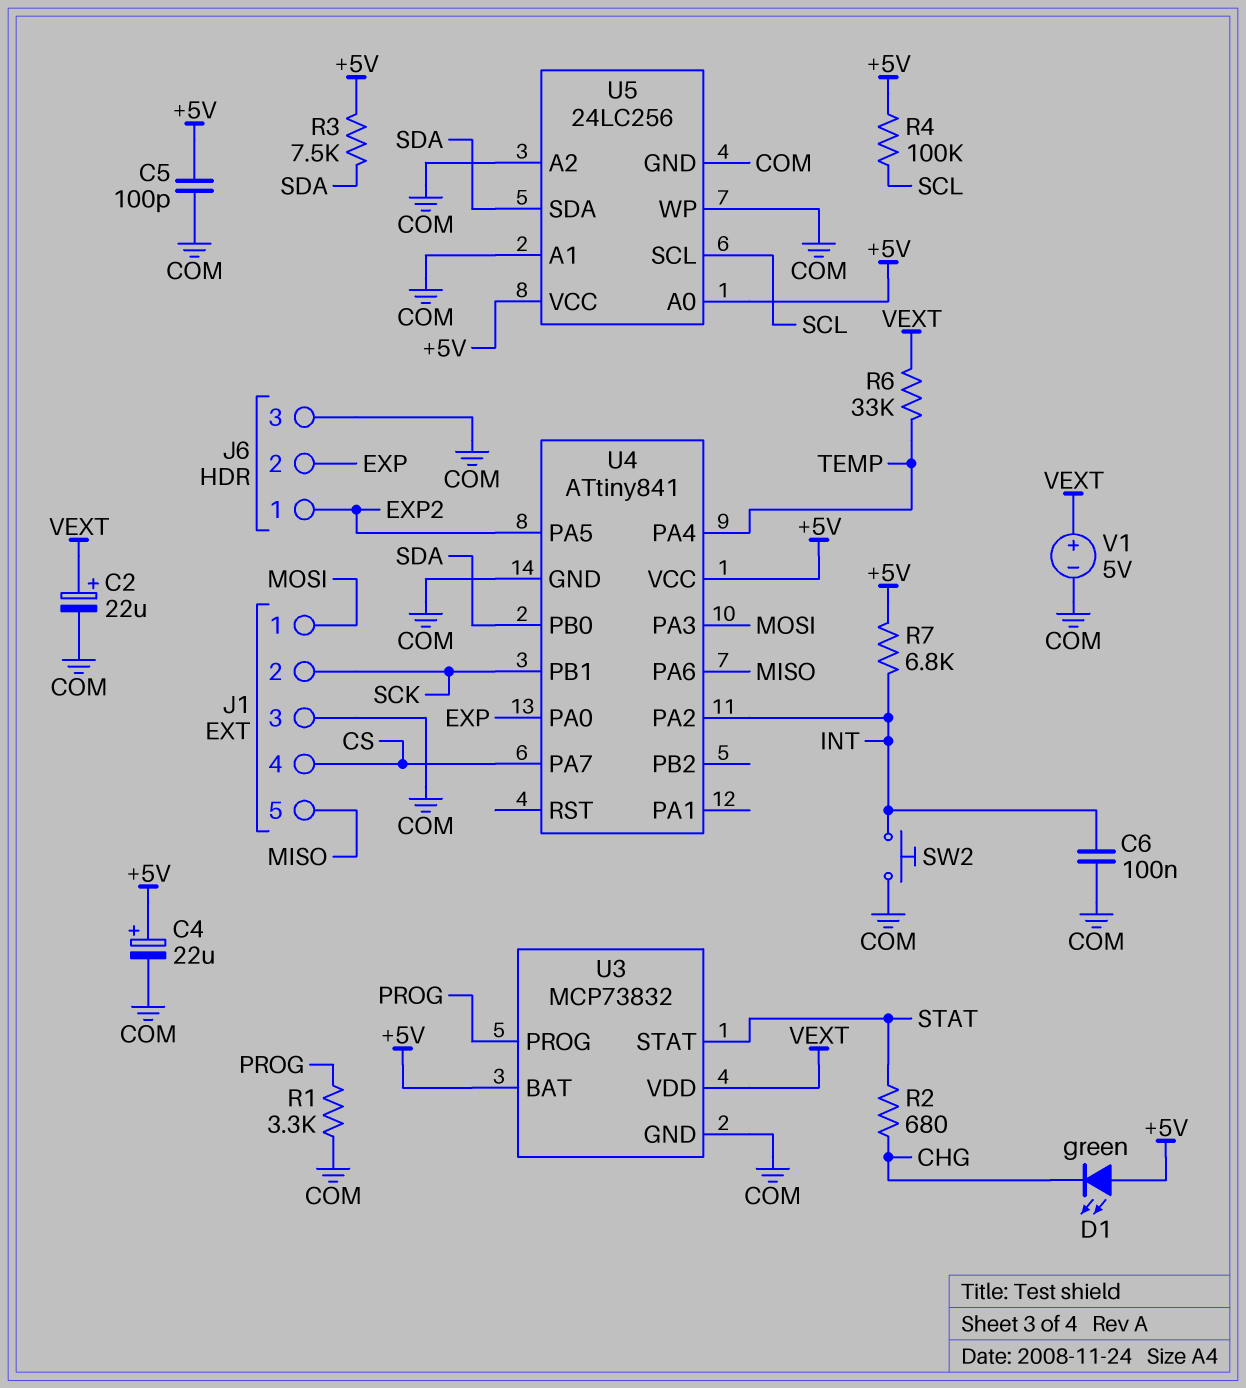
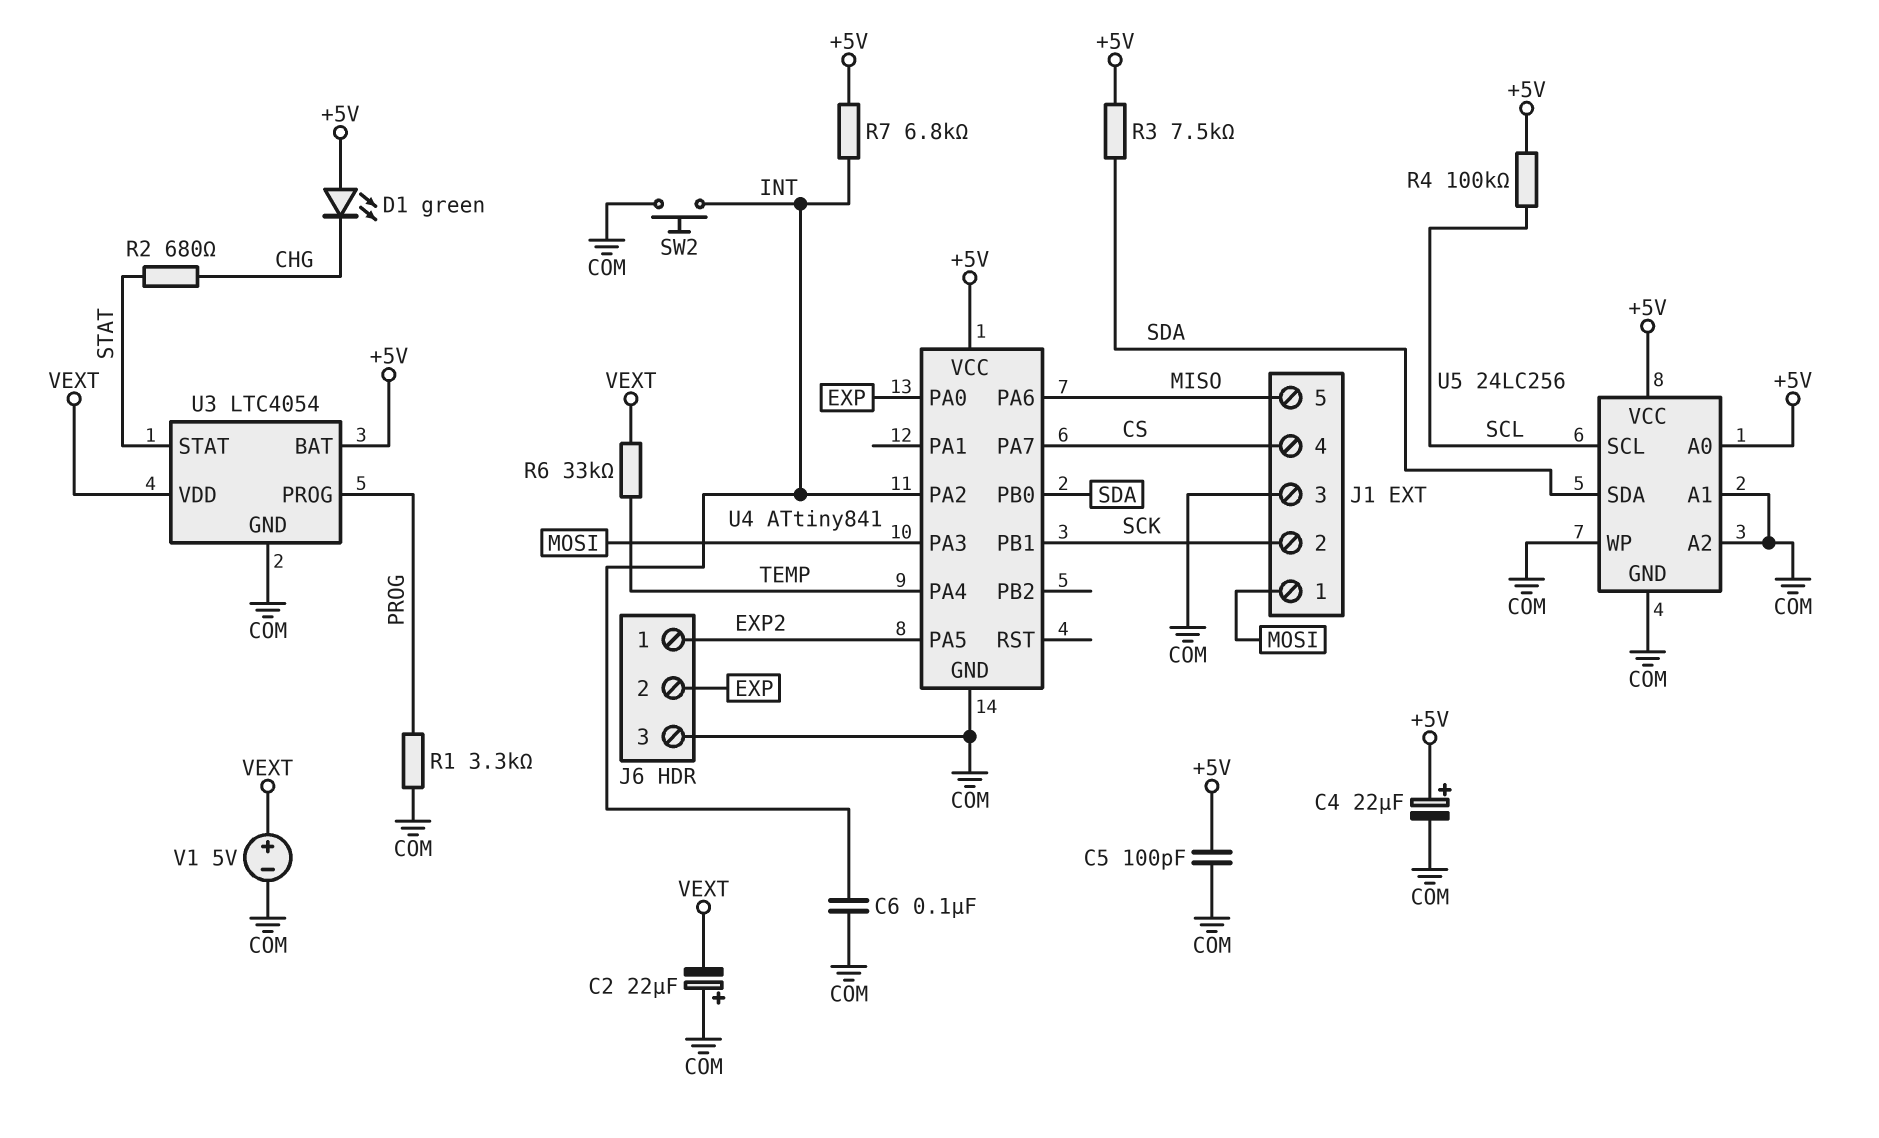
C2: 22uF (plus VEXT, minus COM) -> 22uF (plus COM, minus VEXT)
U3: MCP73832 -> LTC4054

